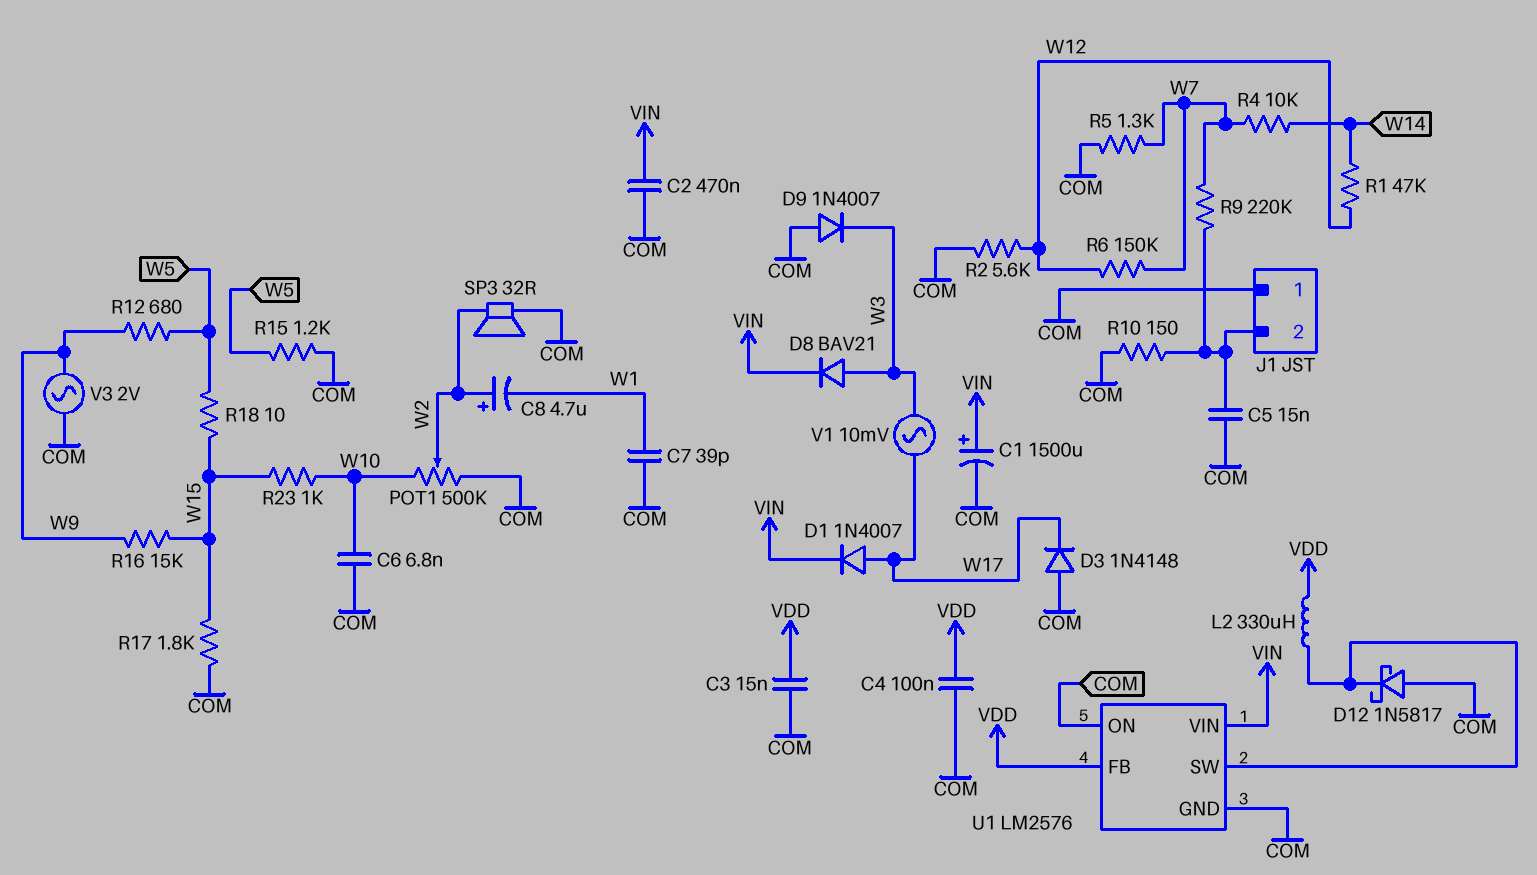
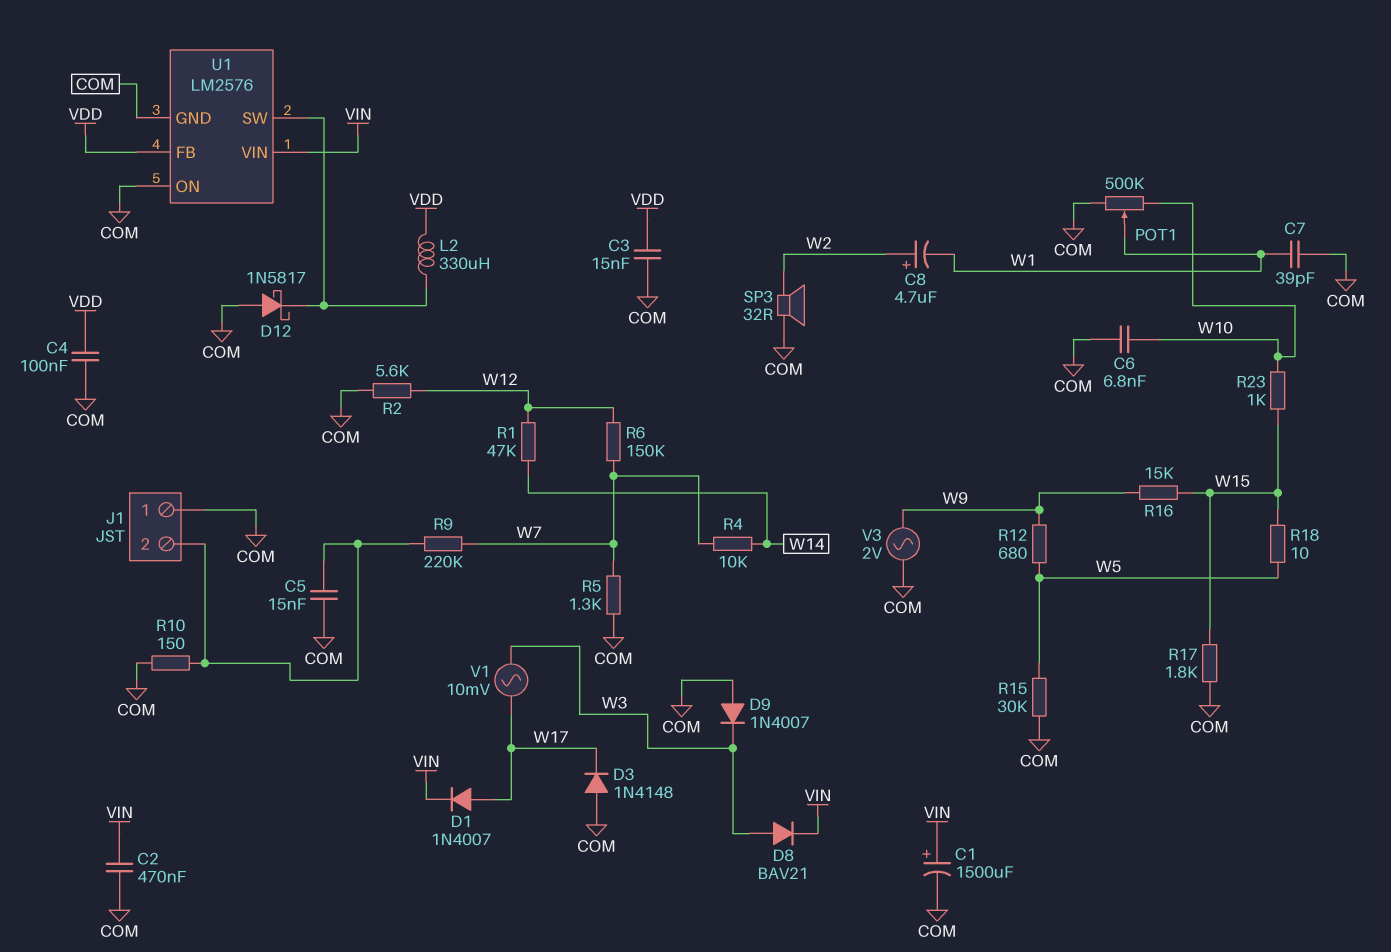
POT1: 500k (COM, W10, wiper W2) -> 500k (COM, W10, wiper W1)
R15: 1.2k (COM, W5) -> 30k (COM, W5)

